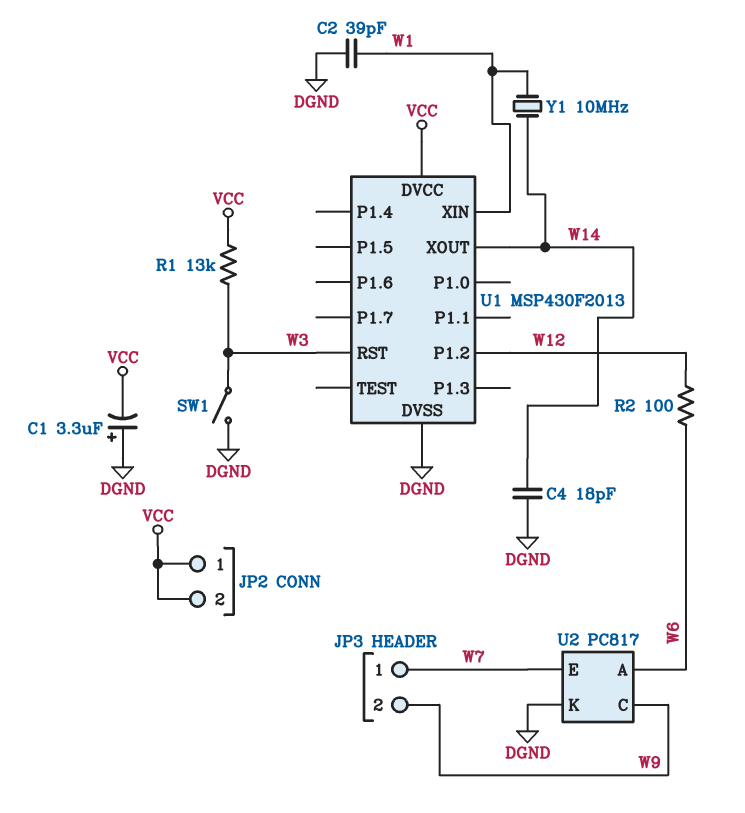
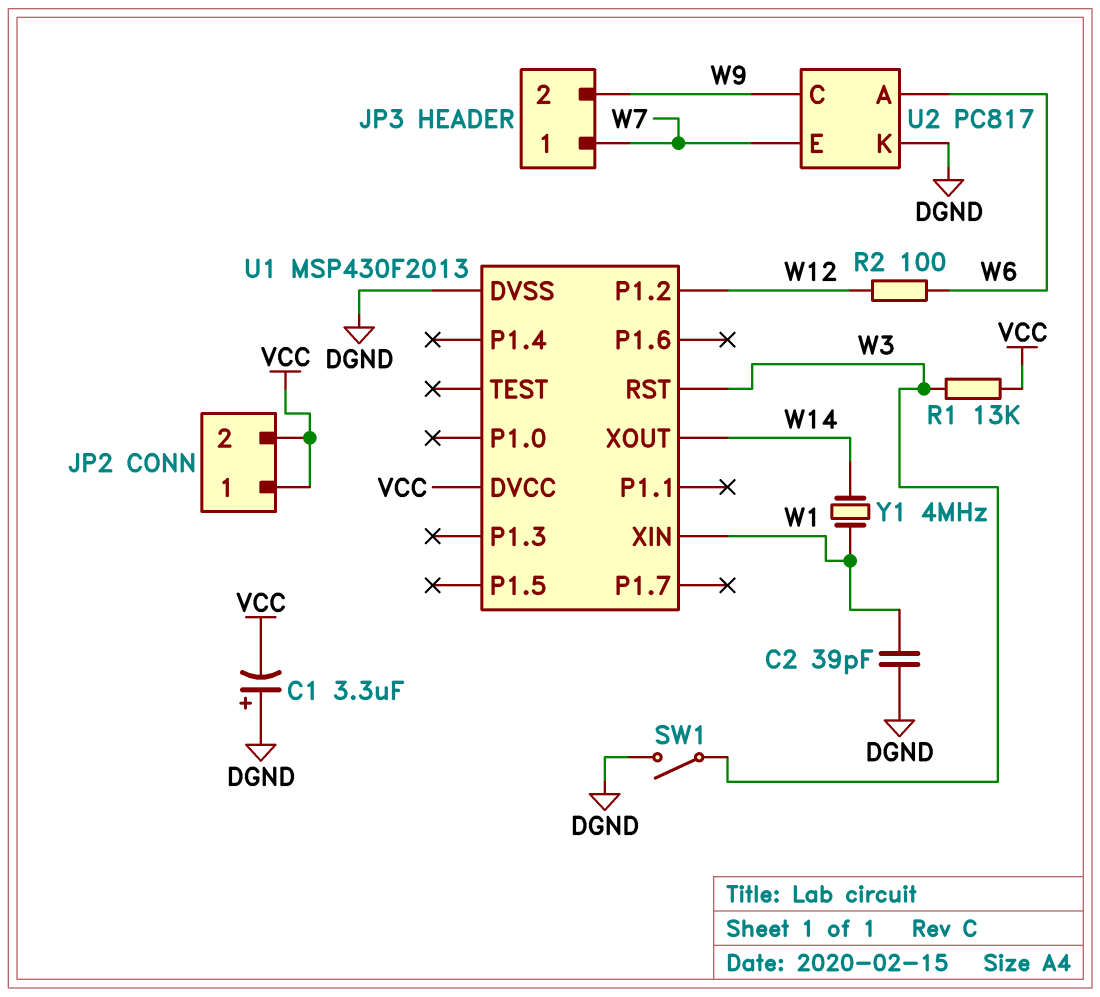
C4: 18pF (DGND, W14) -> none
Y1: 10MHz (W1, W14) -> 4MHz (W1, W14)

